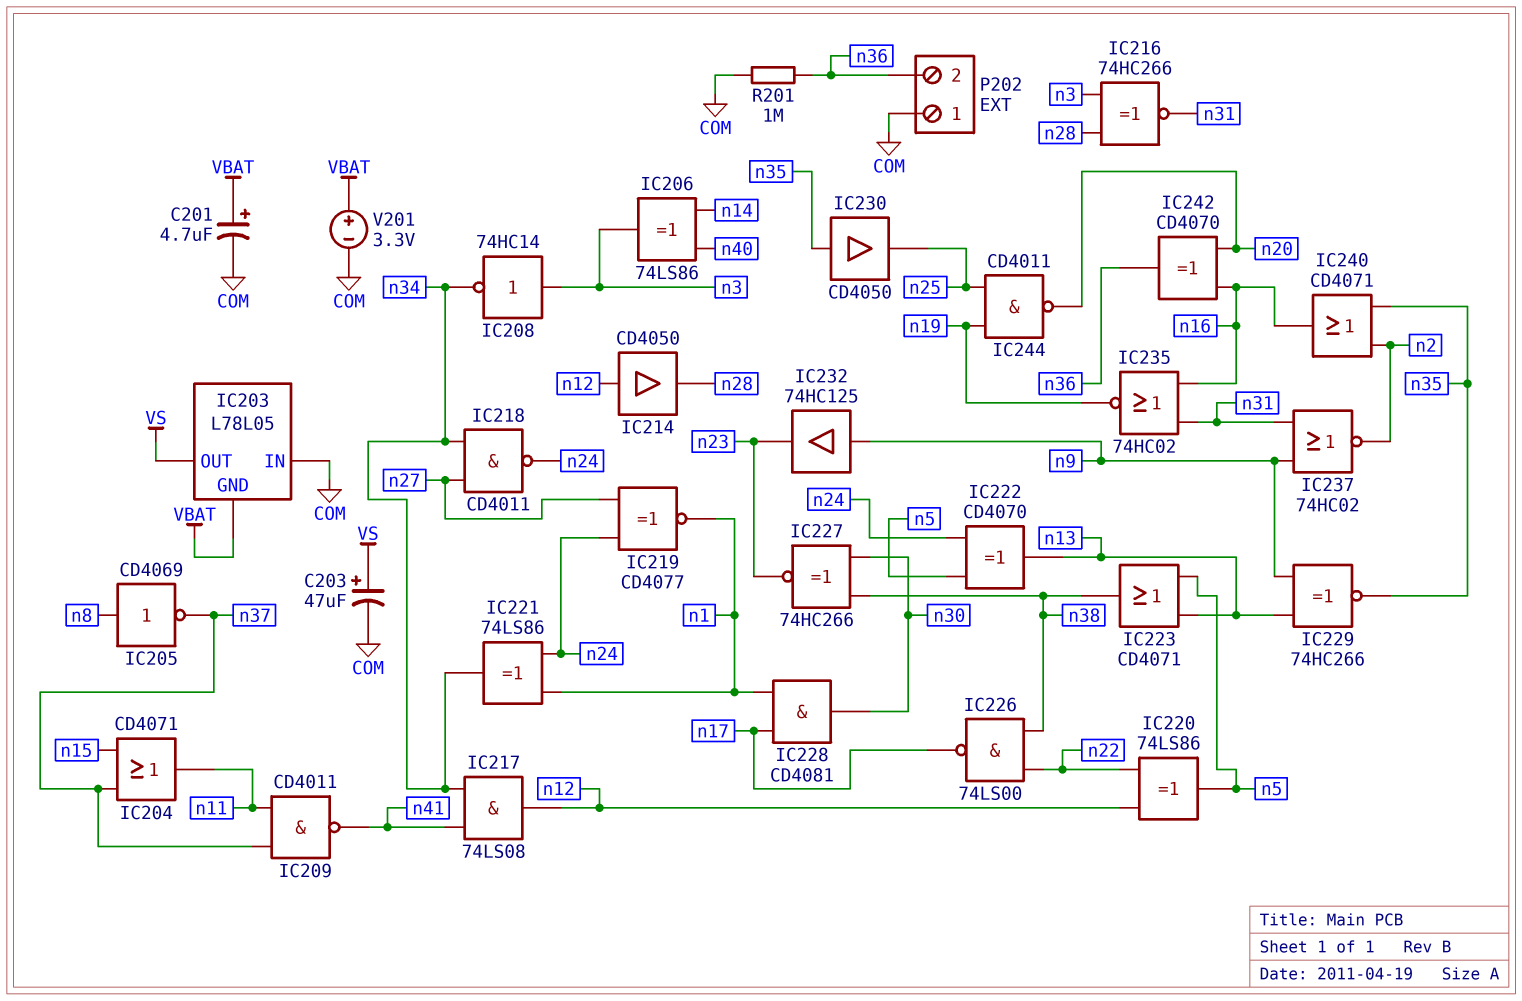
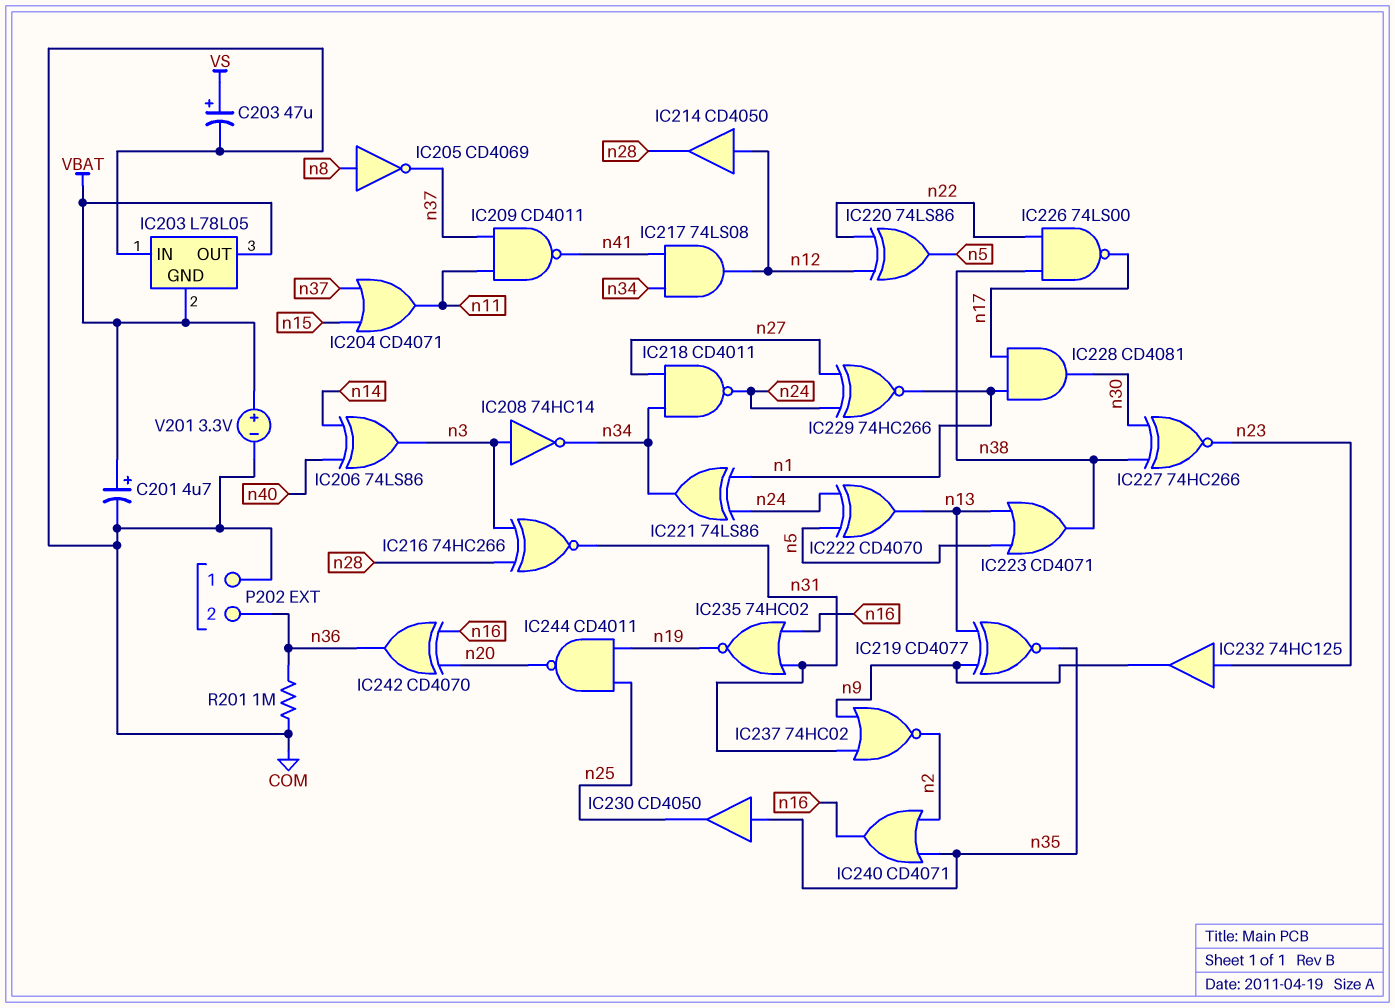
IC203 pin OUT: VS -> VBAT
IC219: XNOR CD4077 (in n24, in n27, out n1) -> XNOR CD4077 (in n9, in n13, out n35)
IC229: XNOR 74HC266 (in n9, in n13, out n35) -> XNOR 74HC266 (in n24, in n27, out n1)
IC232: buffer 74HC125 (in n9, out n23) -> buffer 74HC125 (in n23, out n9)

